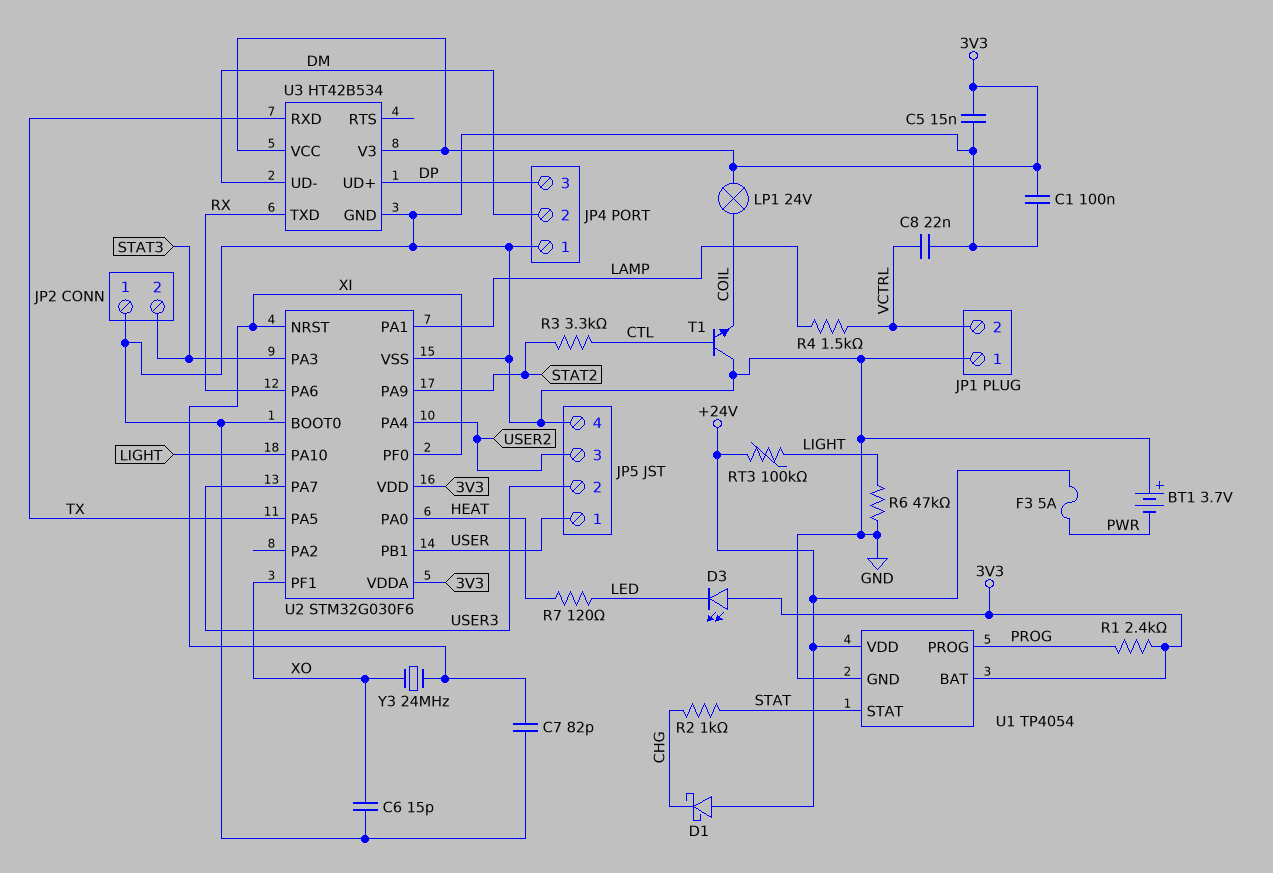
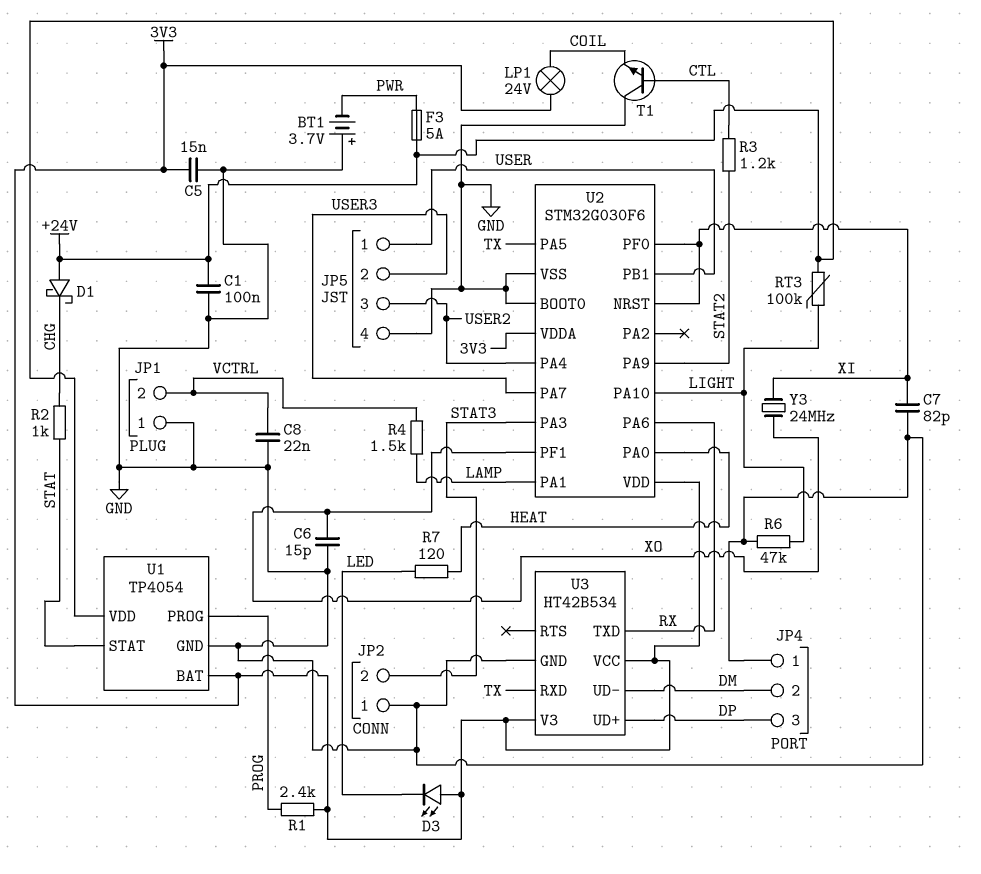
C1: 100nF (3V3, GND) -> 100nF (+24V, GND)
R3: 3.3k (CTL, STAT2) -> 1.2k (CTL, STAT2)

